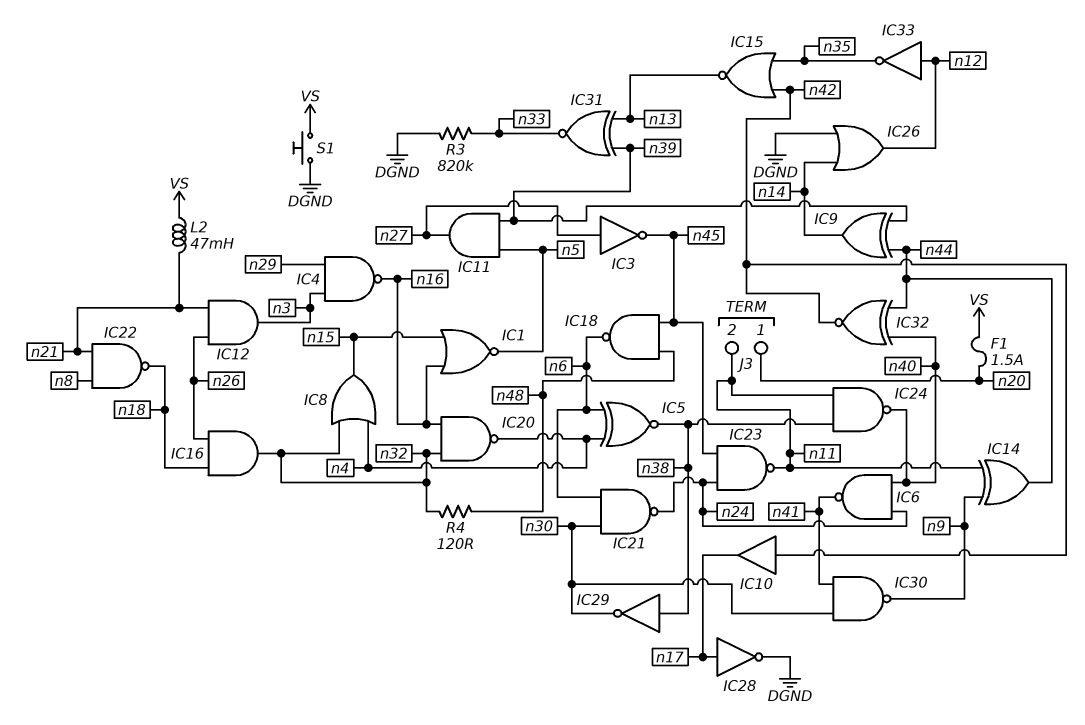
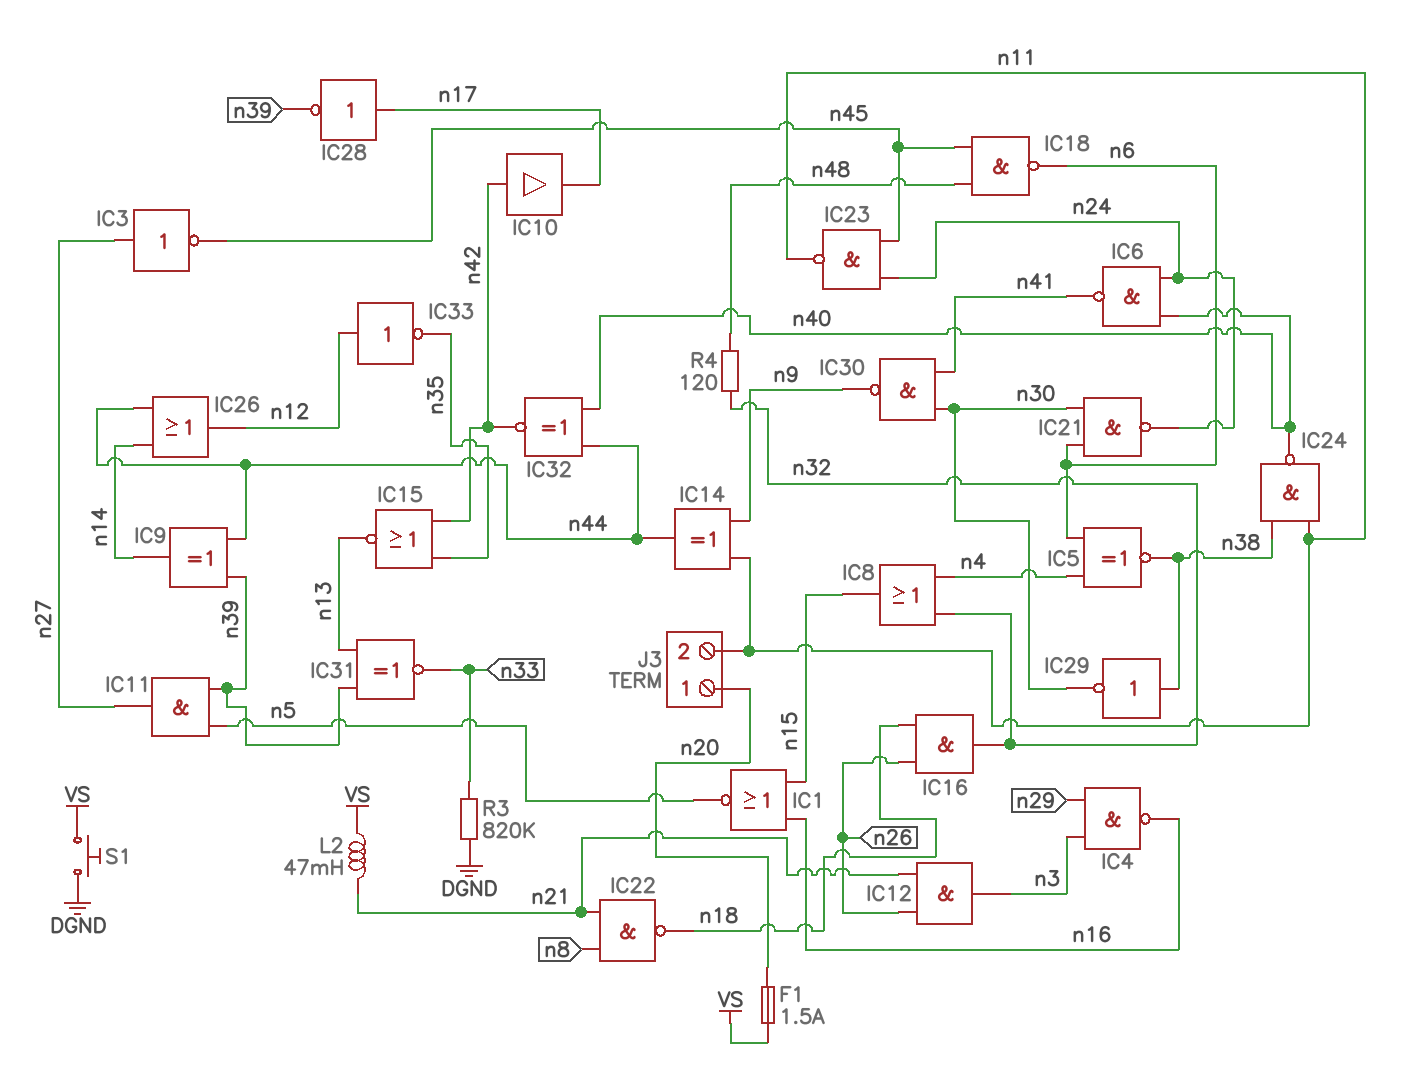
IC20: NAND (in n16, in n32, out n4) -> none
IC26: OR (in DGND, in n14, out n12) -> OR (in n14, in n44, out n12)
IC28: NOT (in n17, out DGND) -> NOT (in n17, out n39)

